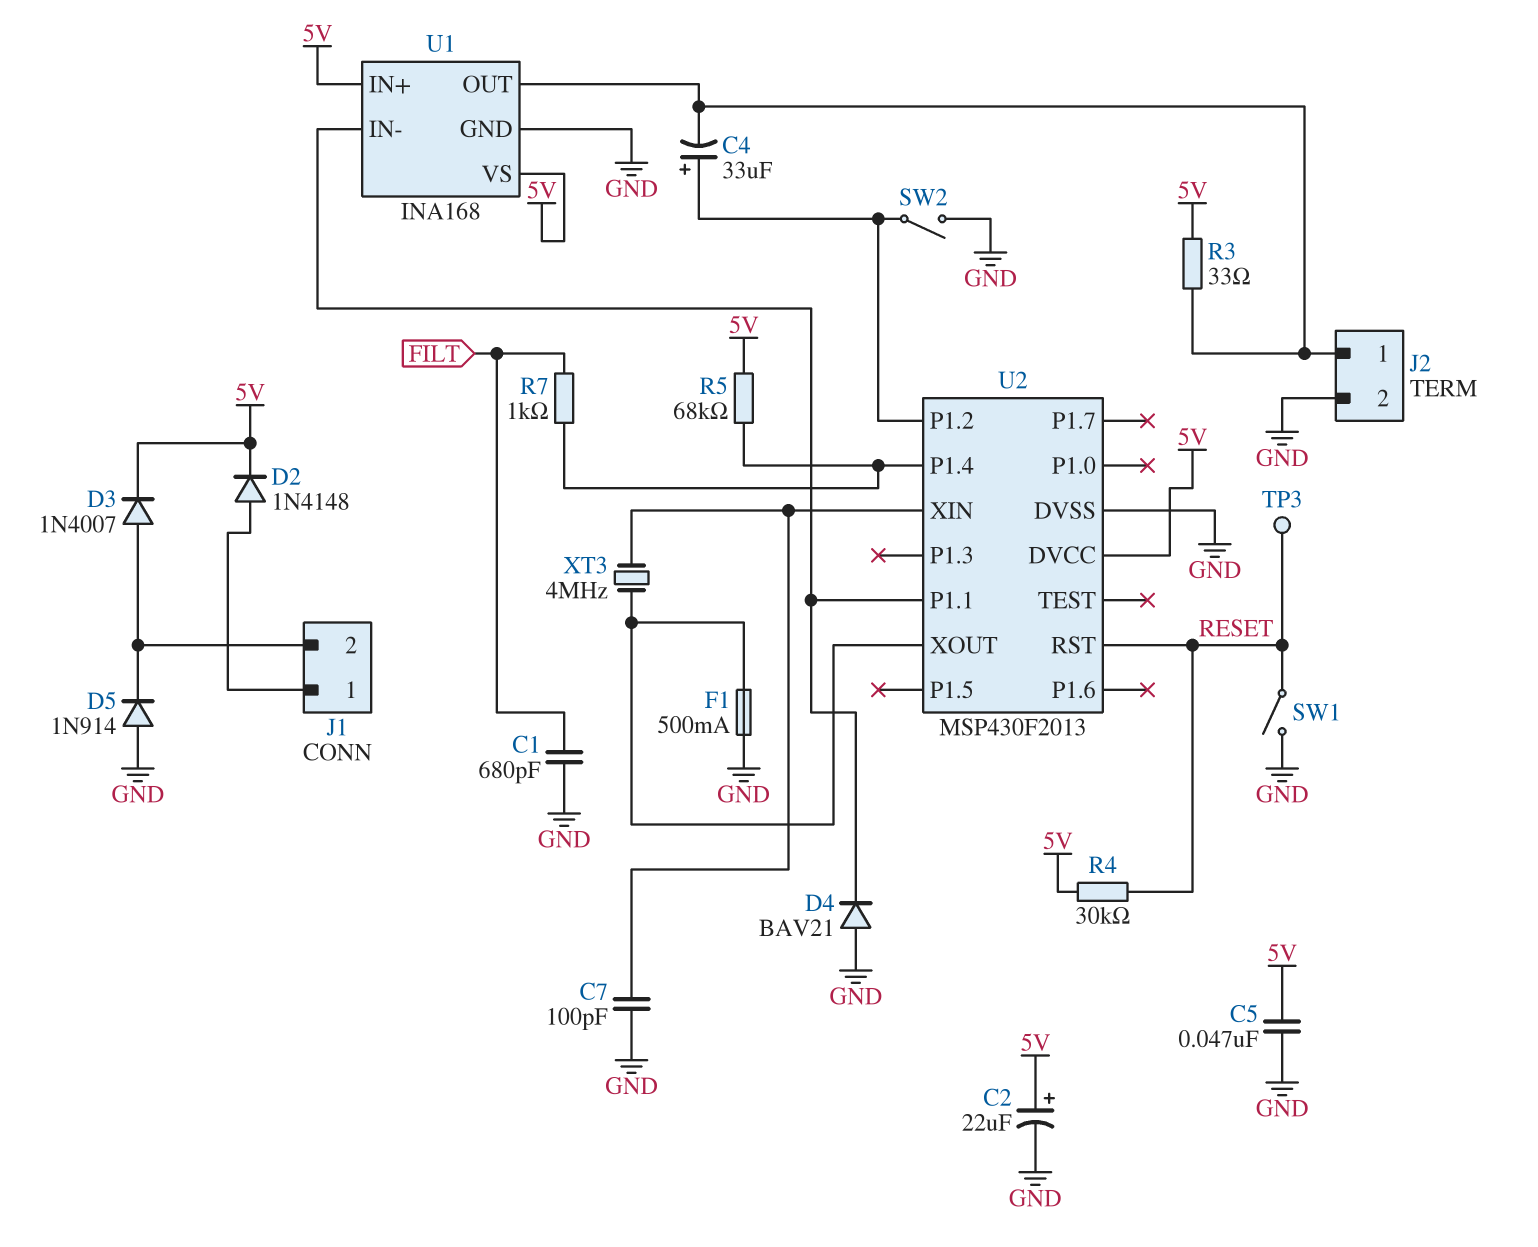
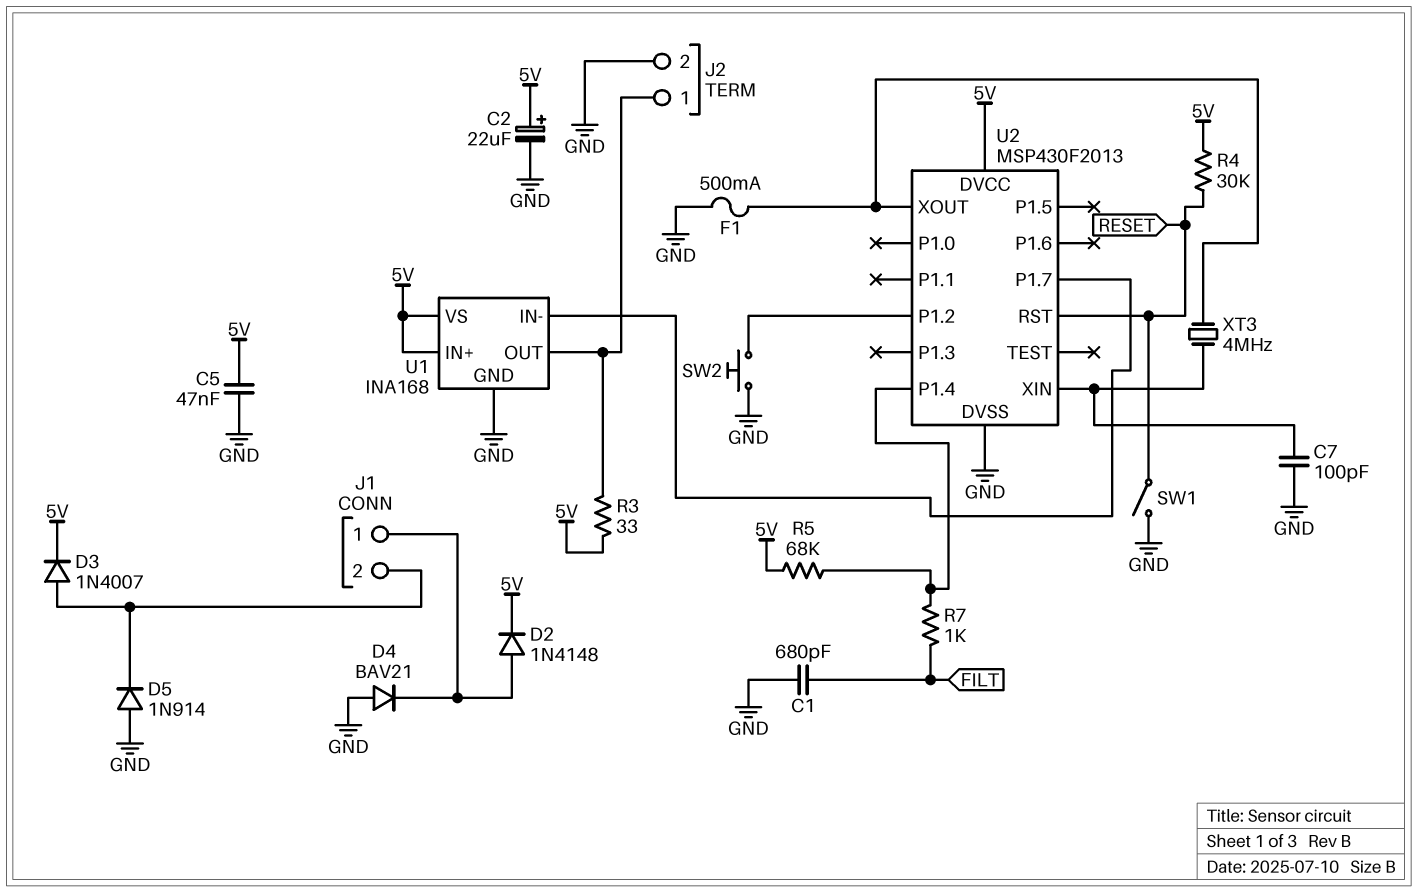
C4: 33uF (plus U2/P1.2, minus J2/1) -> none
D4: diode BAV21 (A GND, K U1/IN-) -> diode BAV21 (A GND, K J1/1)
SW2: switch (GND, U2/P1.2) -> button (GND, U2/P1.2)
TP3: test point (RESET) -> none
U2 pin P1.1: U1/IN- -> none
U2 pin P1.7: none -> U1/IN-

